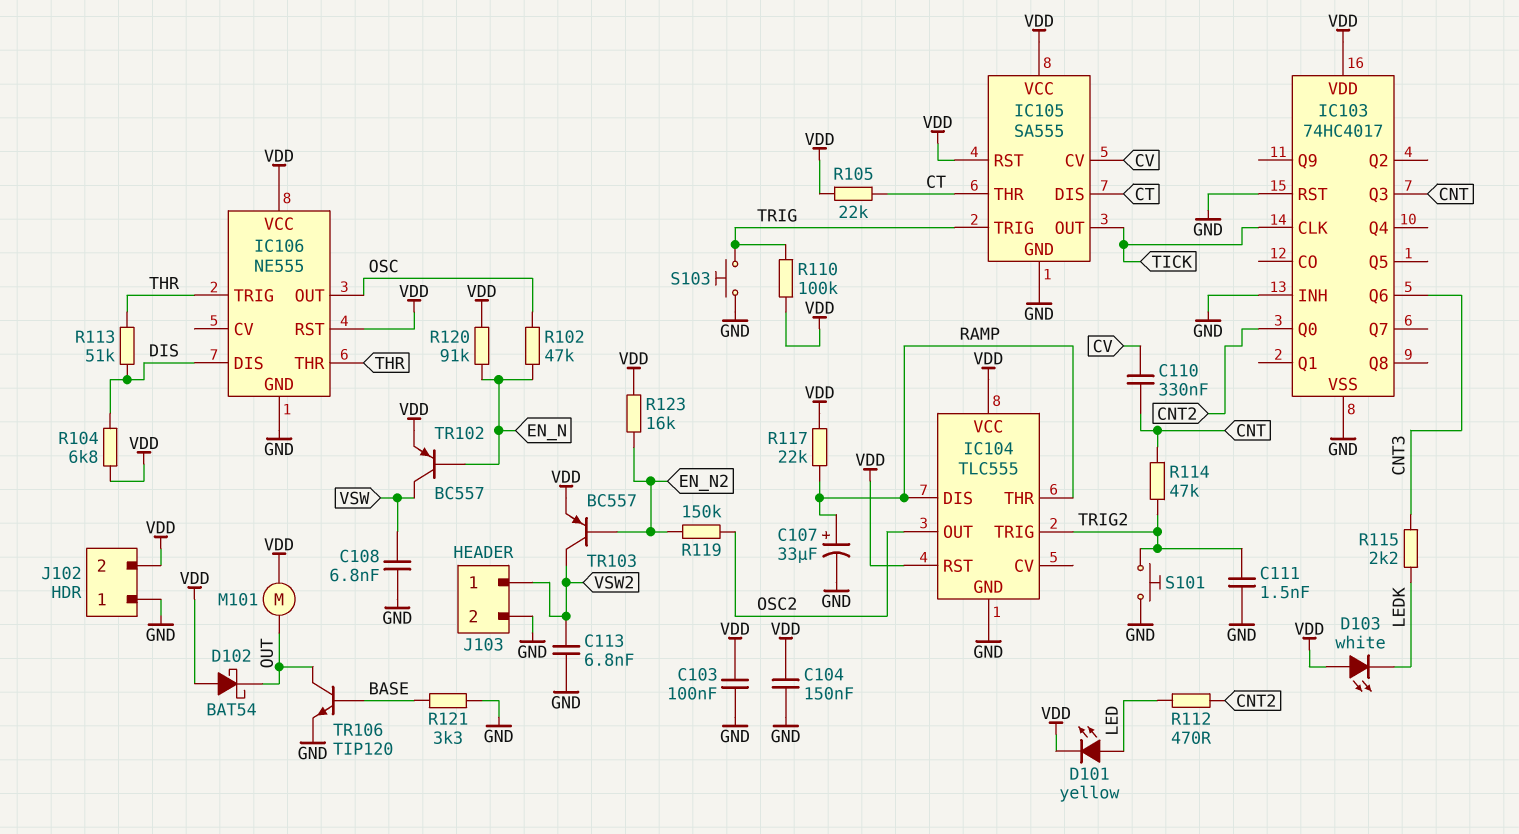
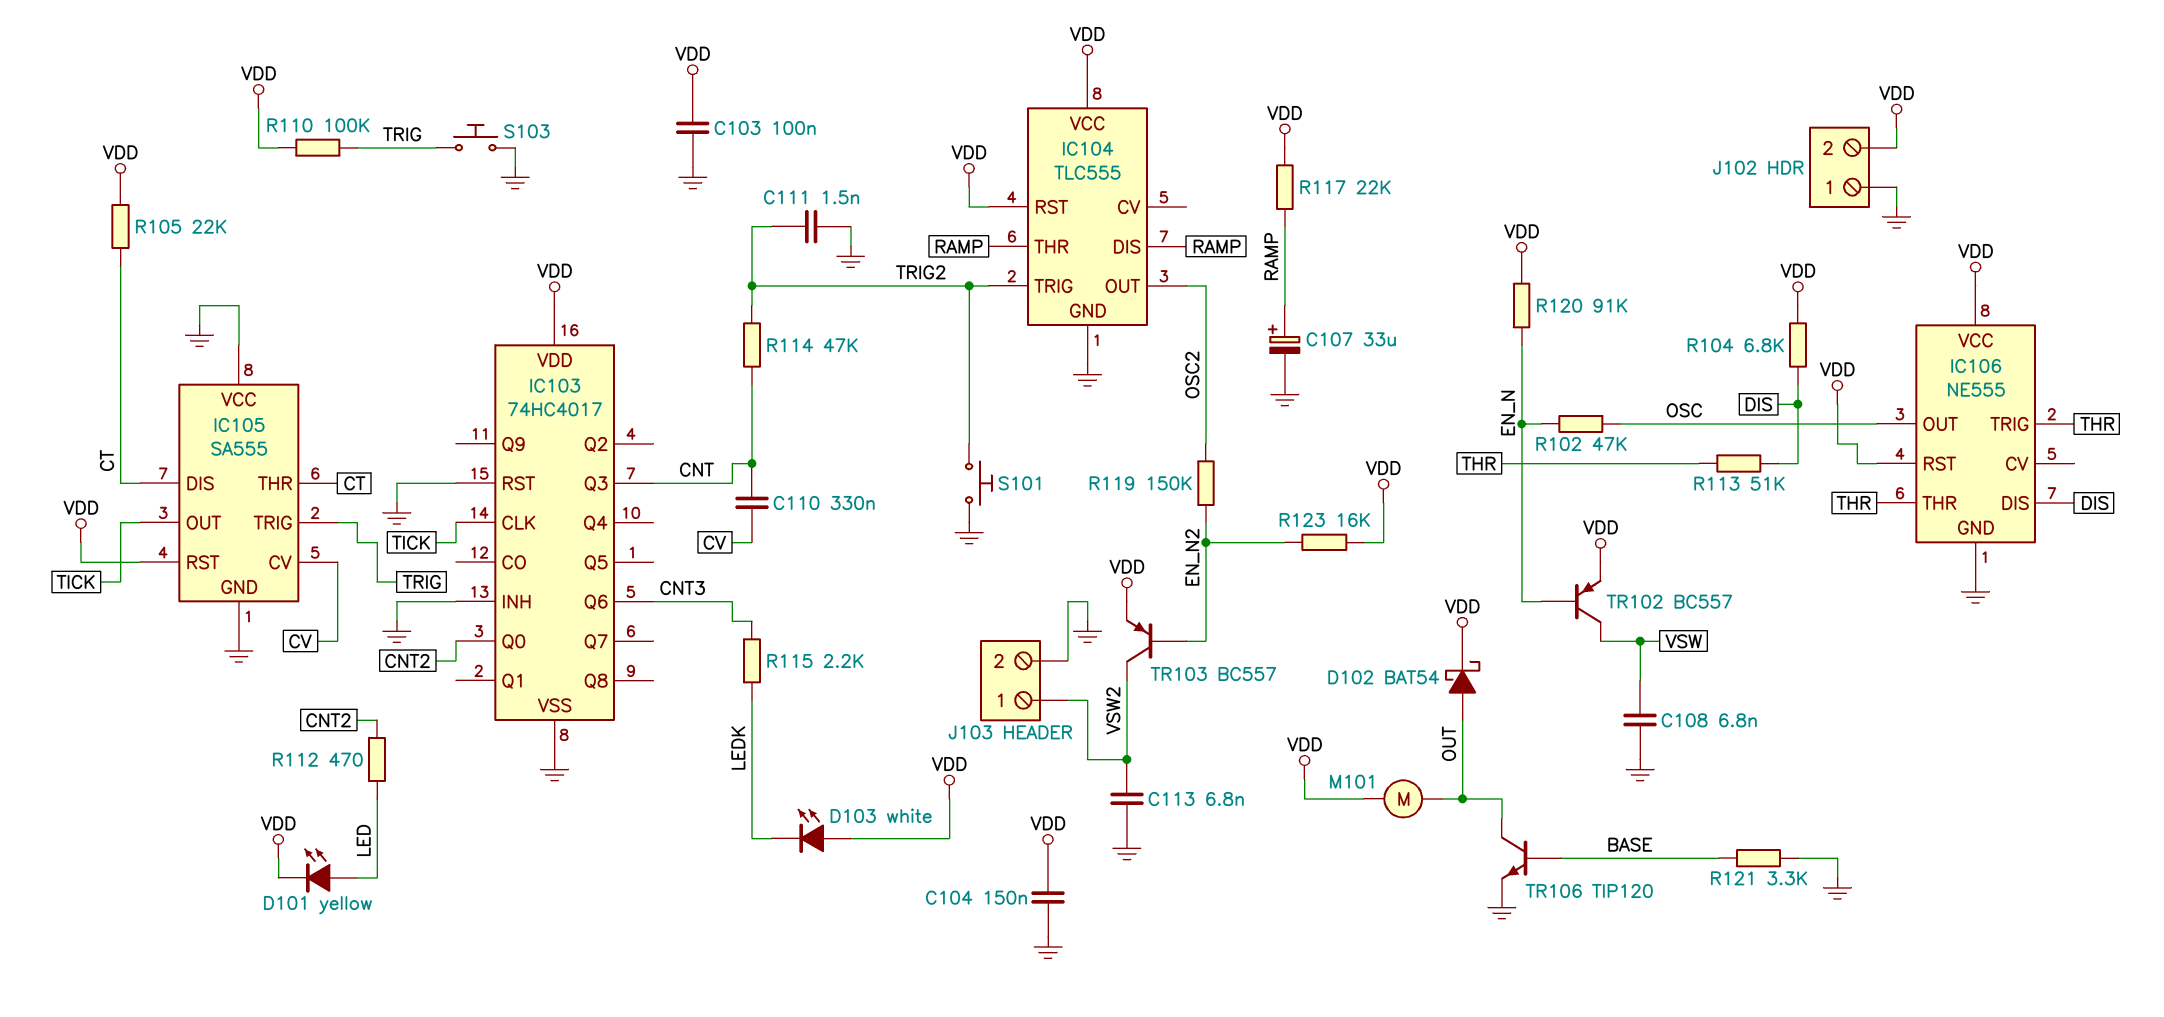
D102: schottky BAT54 (A VDD, K OUT) -> schottky BAT54 (A OUT, K VDD)
IC105 pin VCC: VDD -> GND

